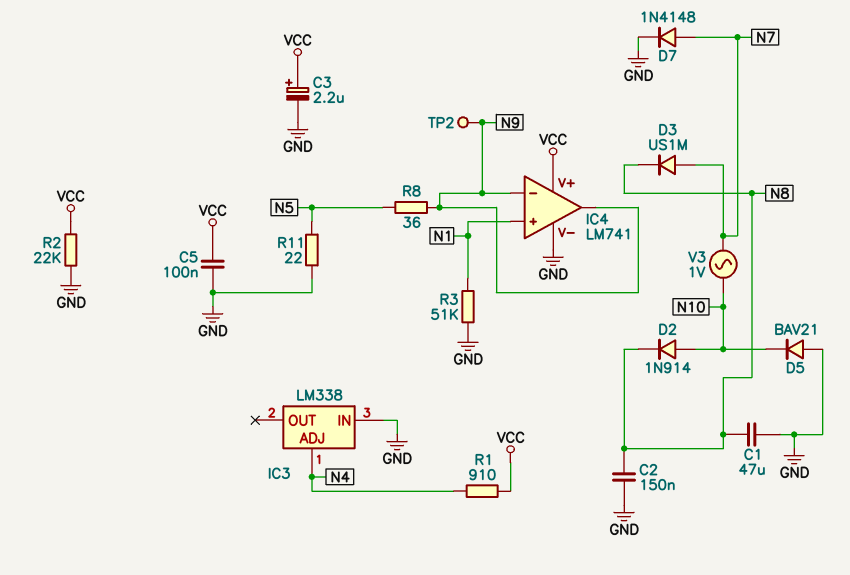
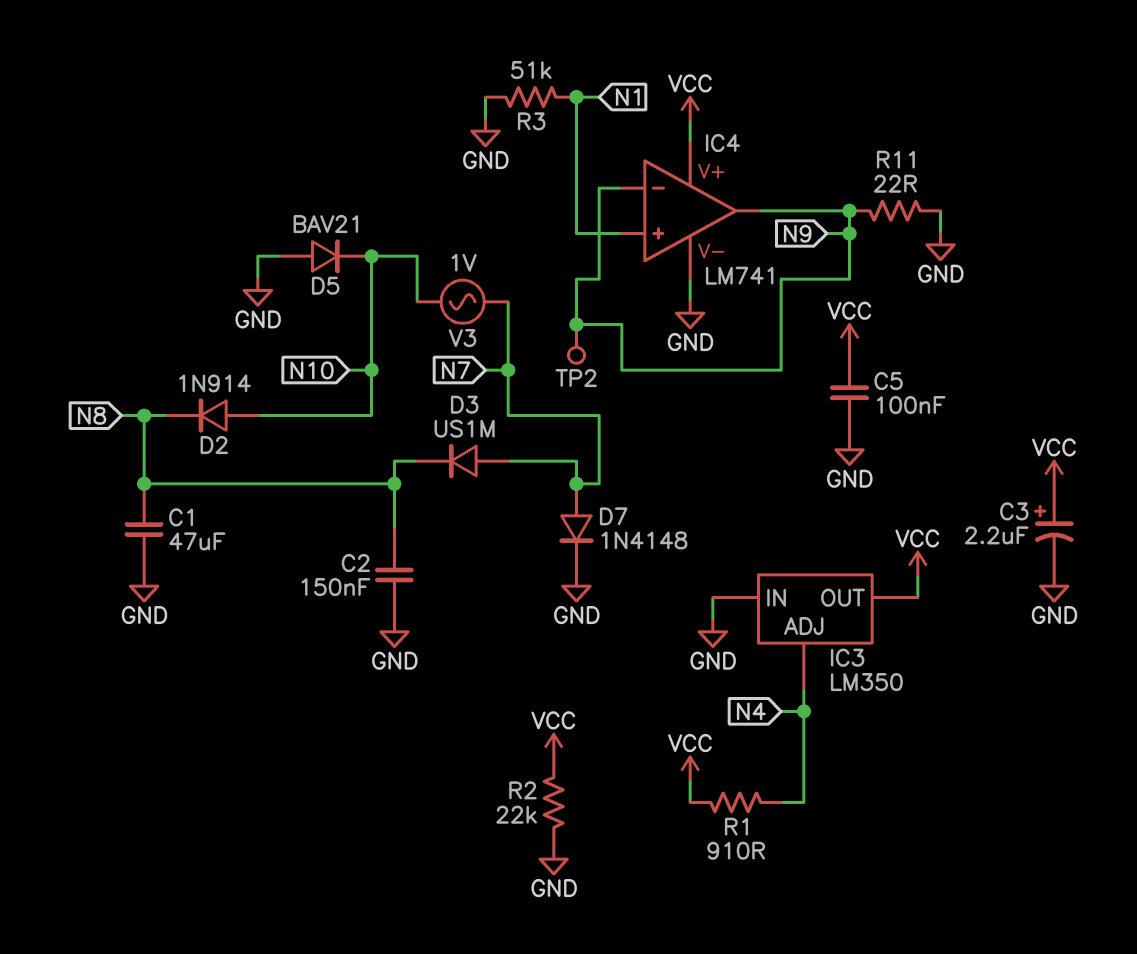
IC3: LM338 -> LM350
IC3 pin OUT: none -> VCC
R8: 36 (N5, N9) -> none
R11: 22 (GND, N5) -> 22 (GND, N9)

